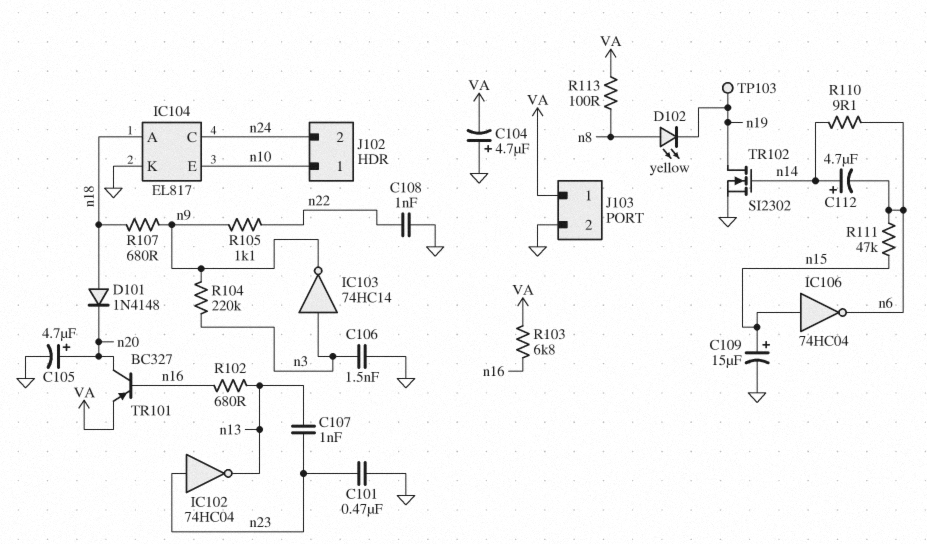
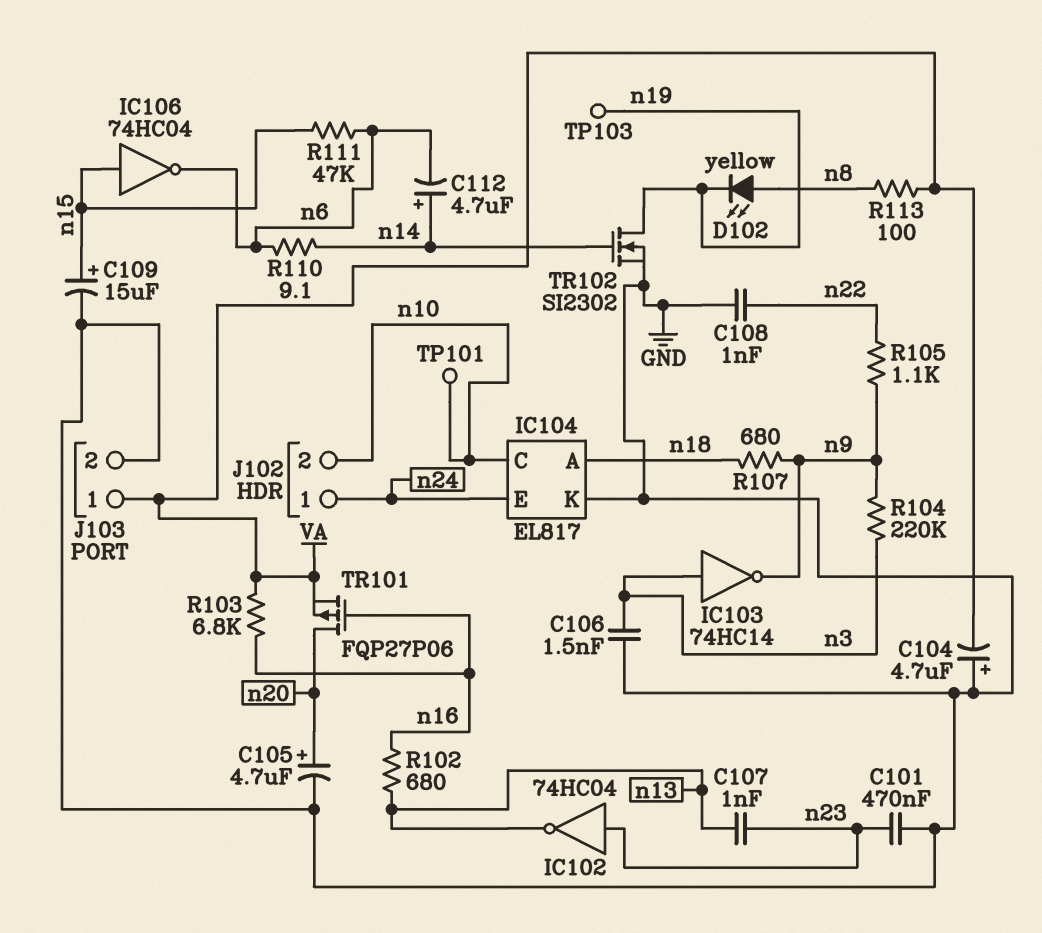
D101: diode 1N4148 (A n18, K n20) -> none
IC104 pin C: n24 -> n10
IC104 pin E: n10 -> n24
J102 pin 1: n10 -> n24
J102 pin 2: n24 -> n10
TP101: none -> test point (n10)
TR101: PNP BC327 (B n16, C n20, E VA) -> PMOS FQP27P06 (G n16, D n20, S VA)

